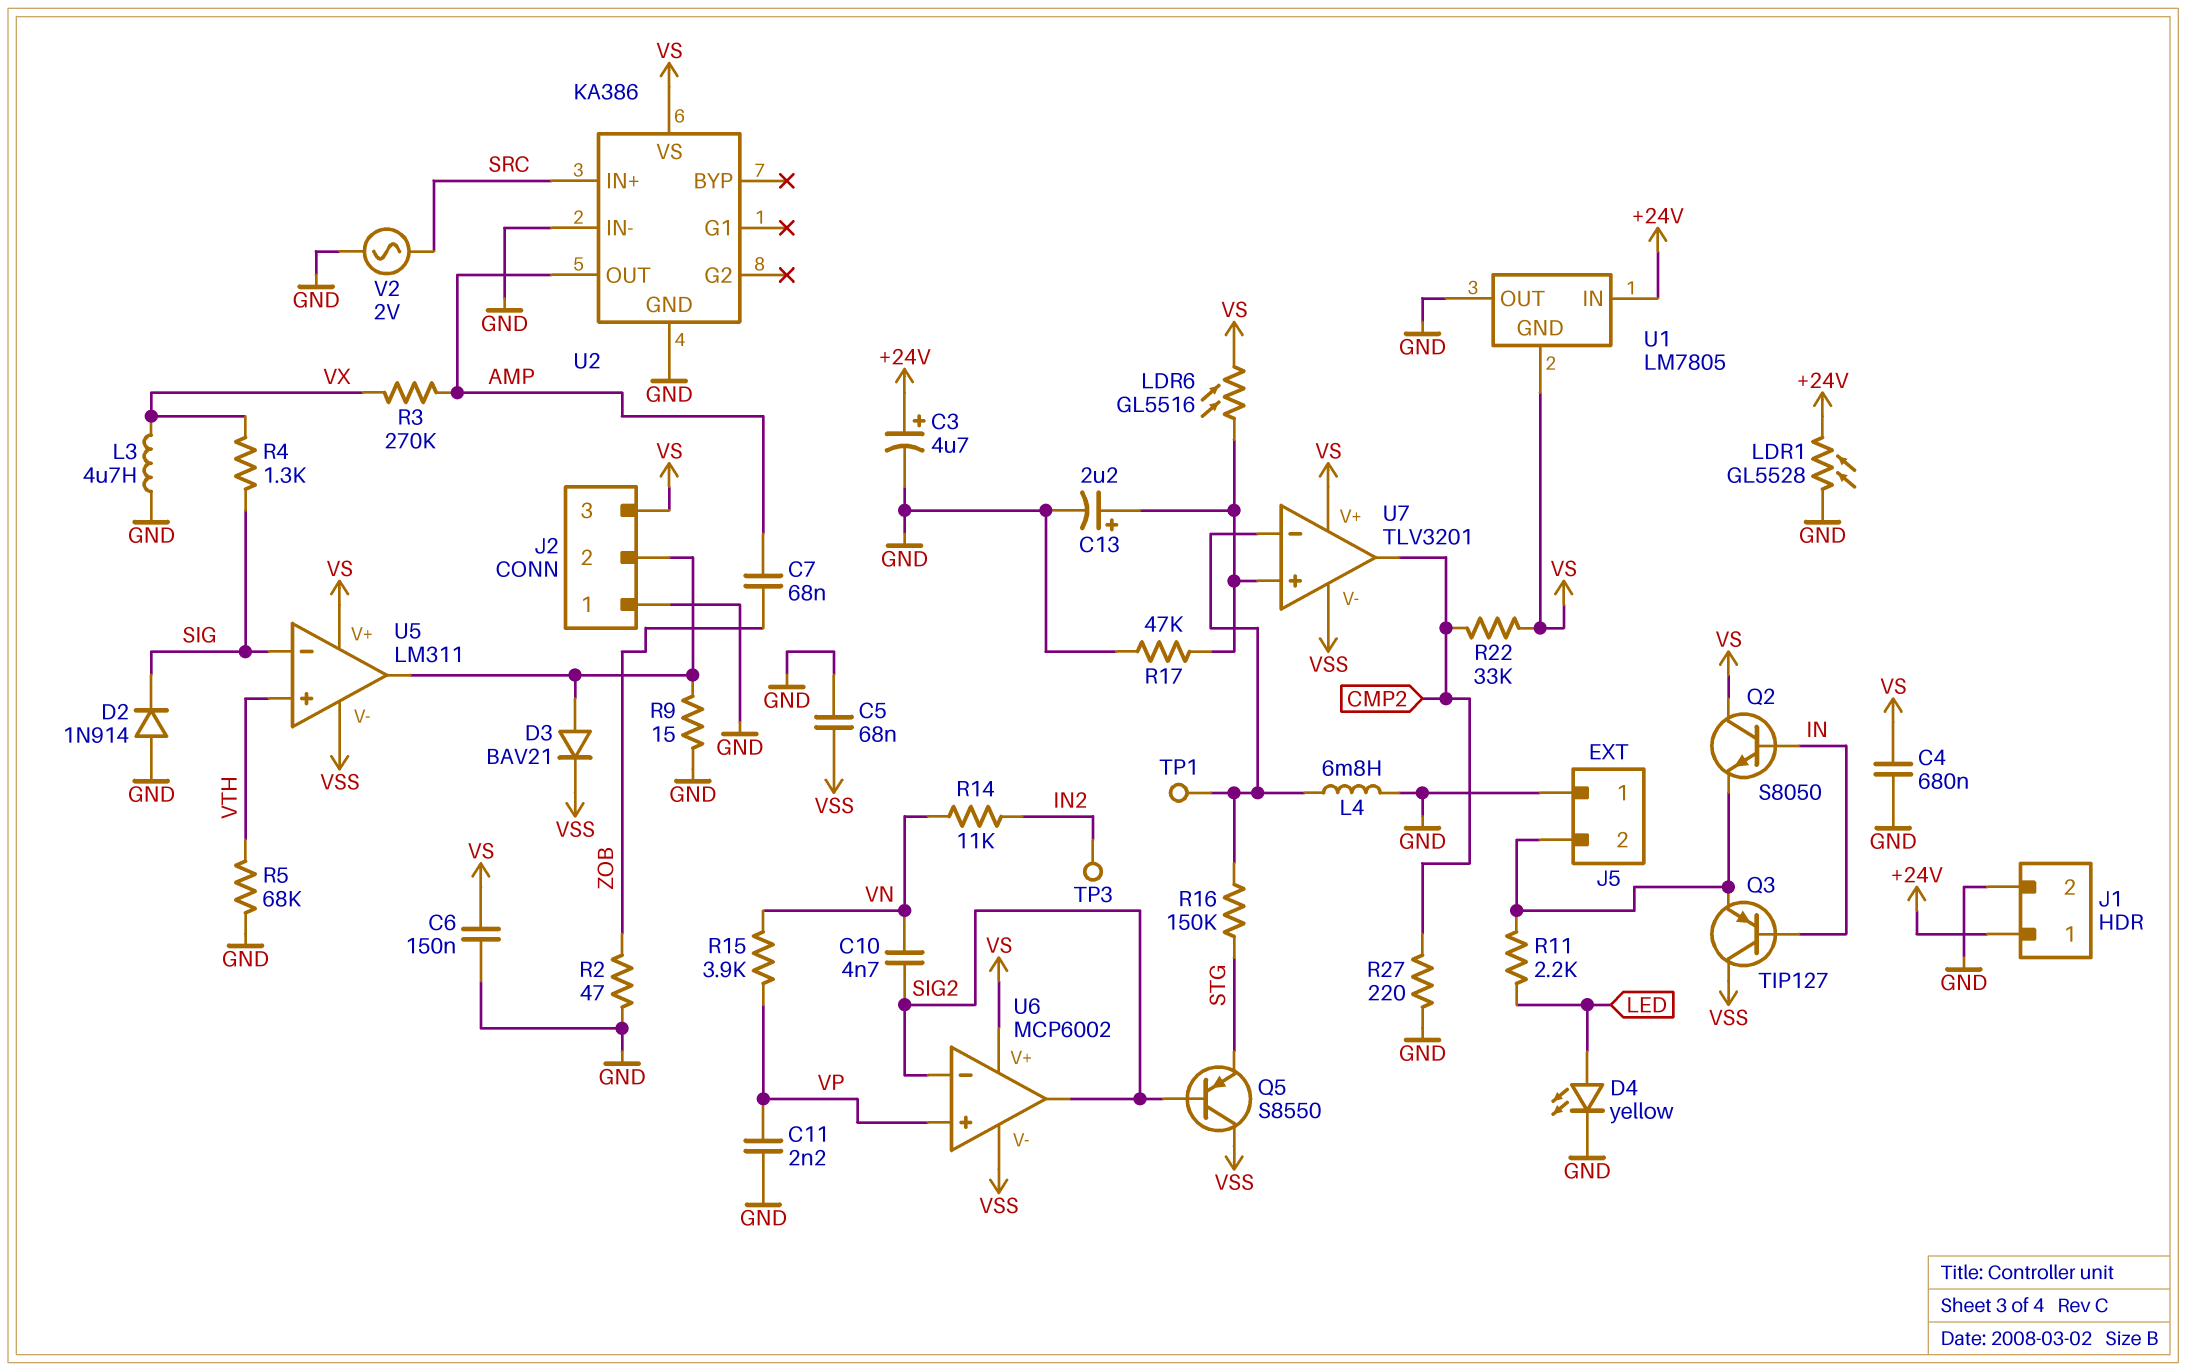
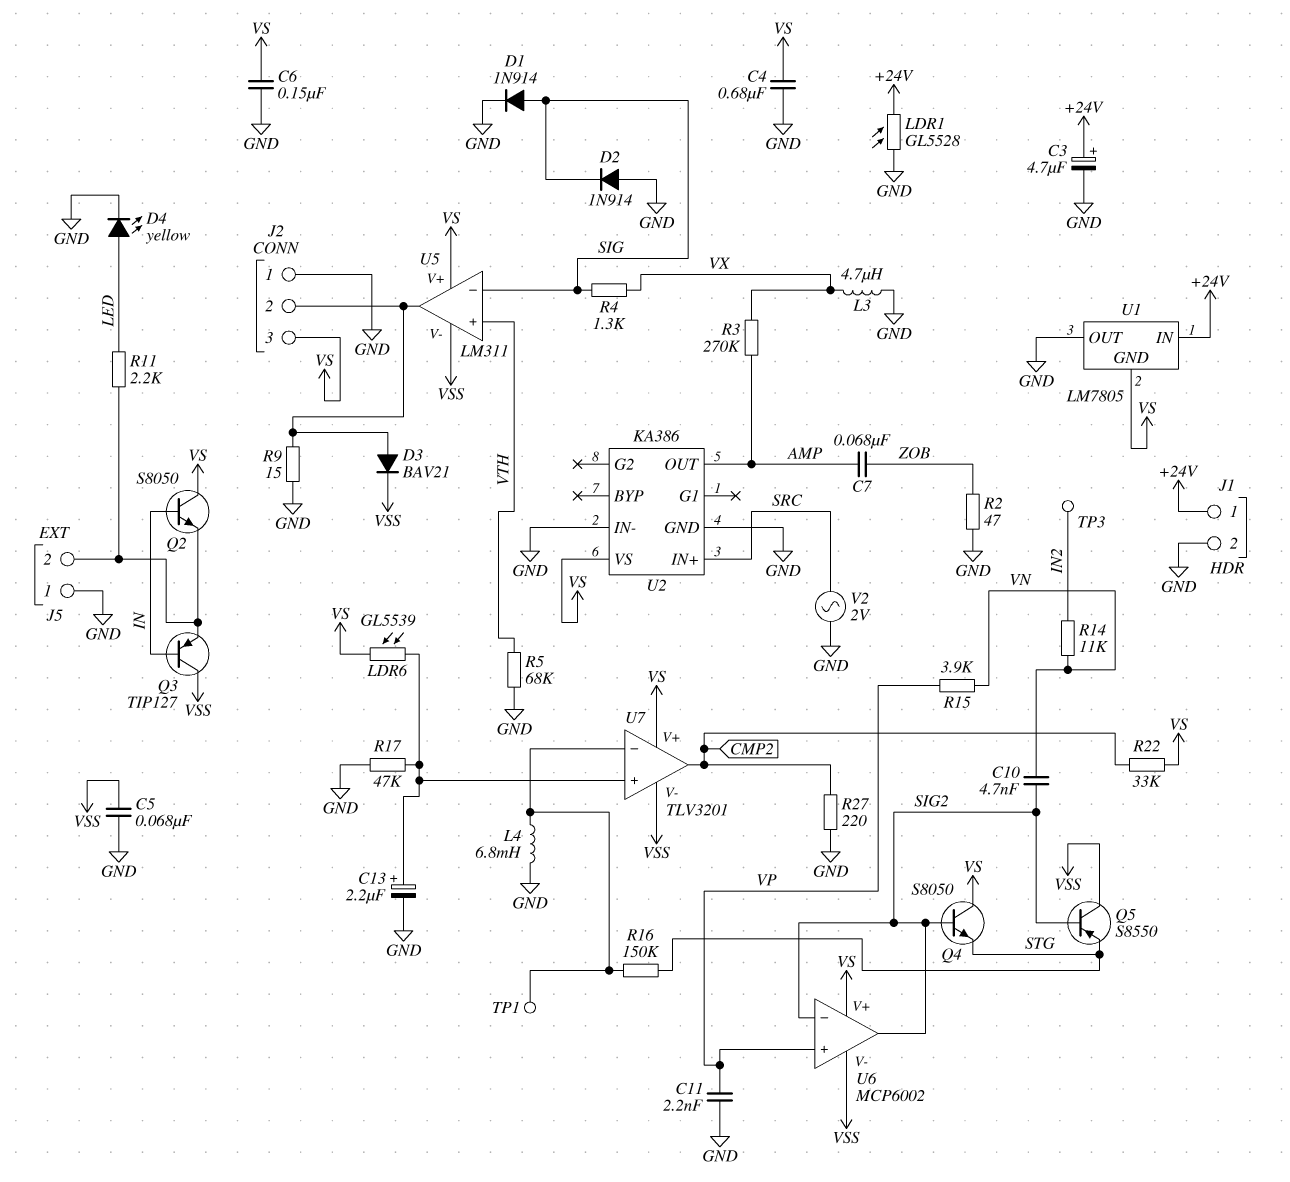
D1: none -> diode 1N914 (A SIG, K GND)
LDR6: GL5516 (U7/in+, VS) -> GL5539 (U7/in+, VS)
Q4: none -> NPN S8050 (B SIG2, C VS, E STG)

